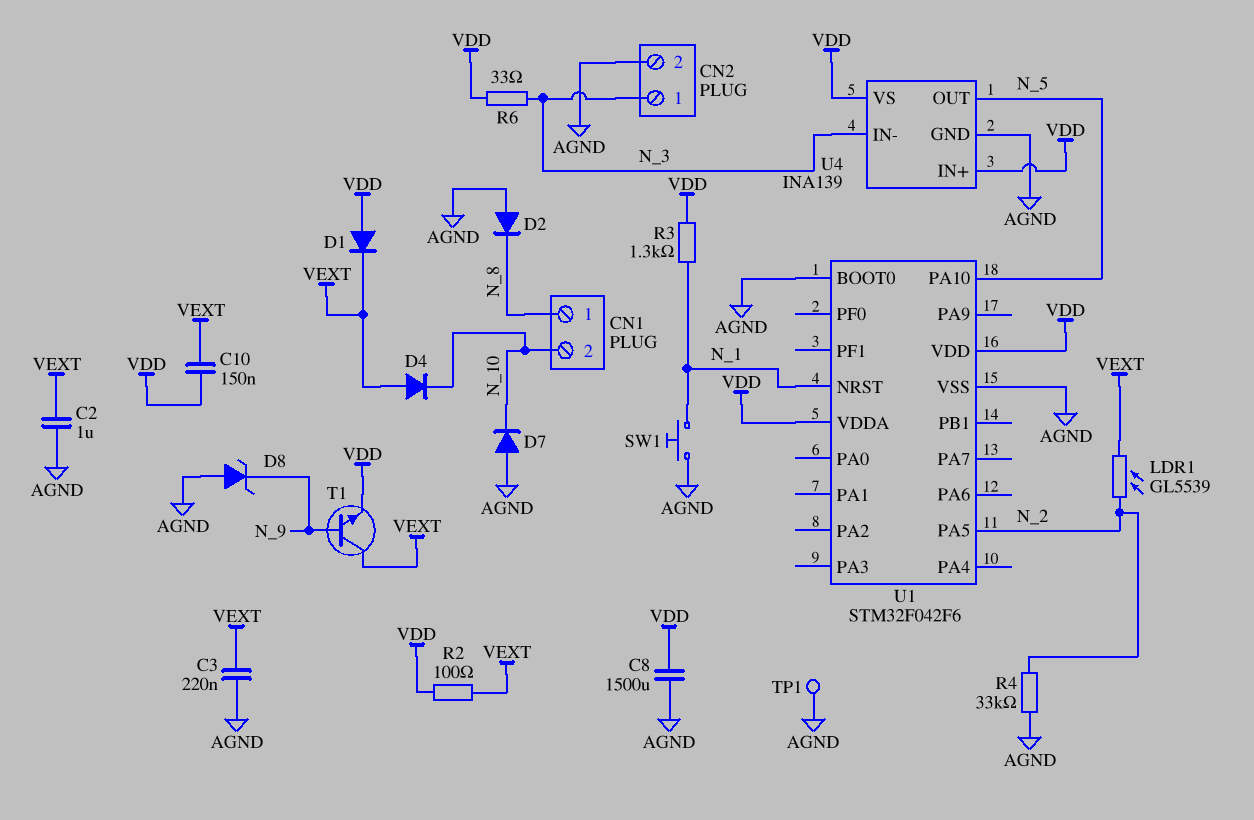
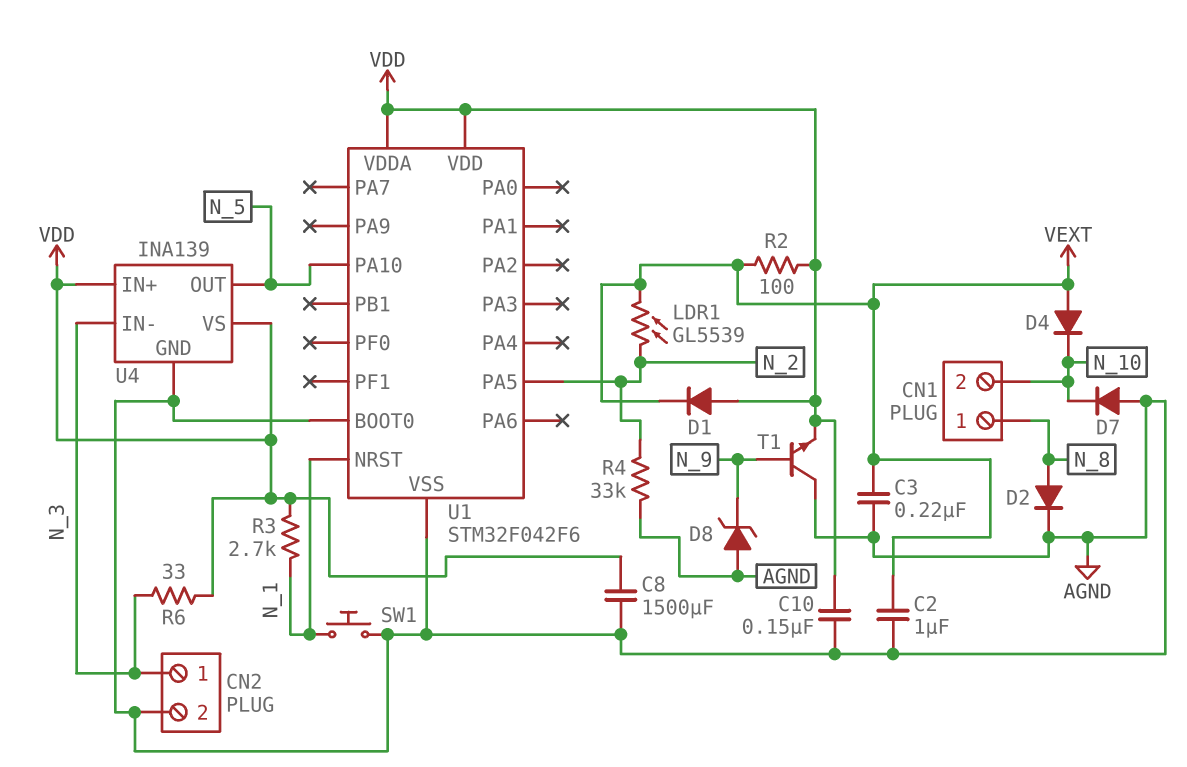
C10: 150nF (VDD, VEXT) -> 150nF (AGND, VDD)
D2: diode (A AGND, K N_8) -> diode (A N_8, K AGND)
R3: 1.3k (N_1, VDD) -> 2.7k (N_1, VDD)
T1: NPN (B N_9, C VEXT, E VDD) -> NPN (B N_9, C AGND, E VDD)
TP1: test point (AGND) -> none

